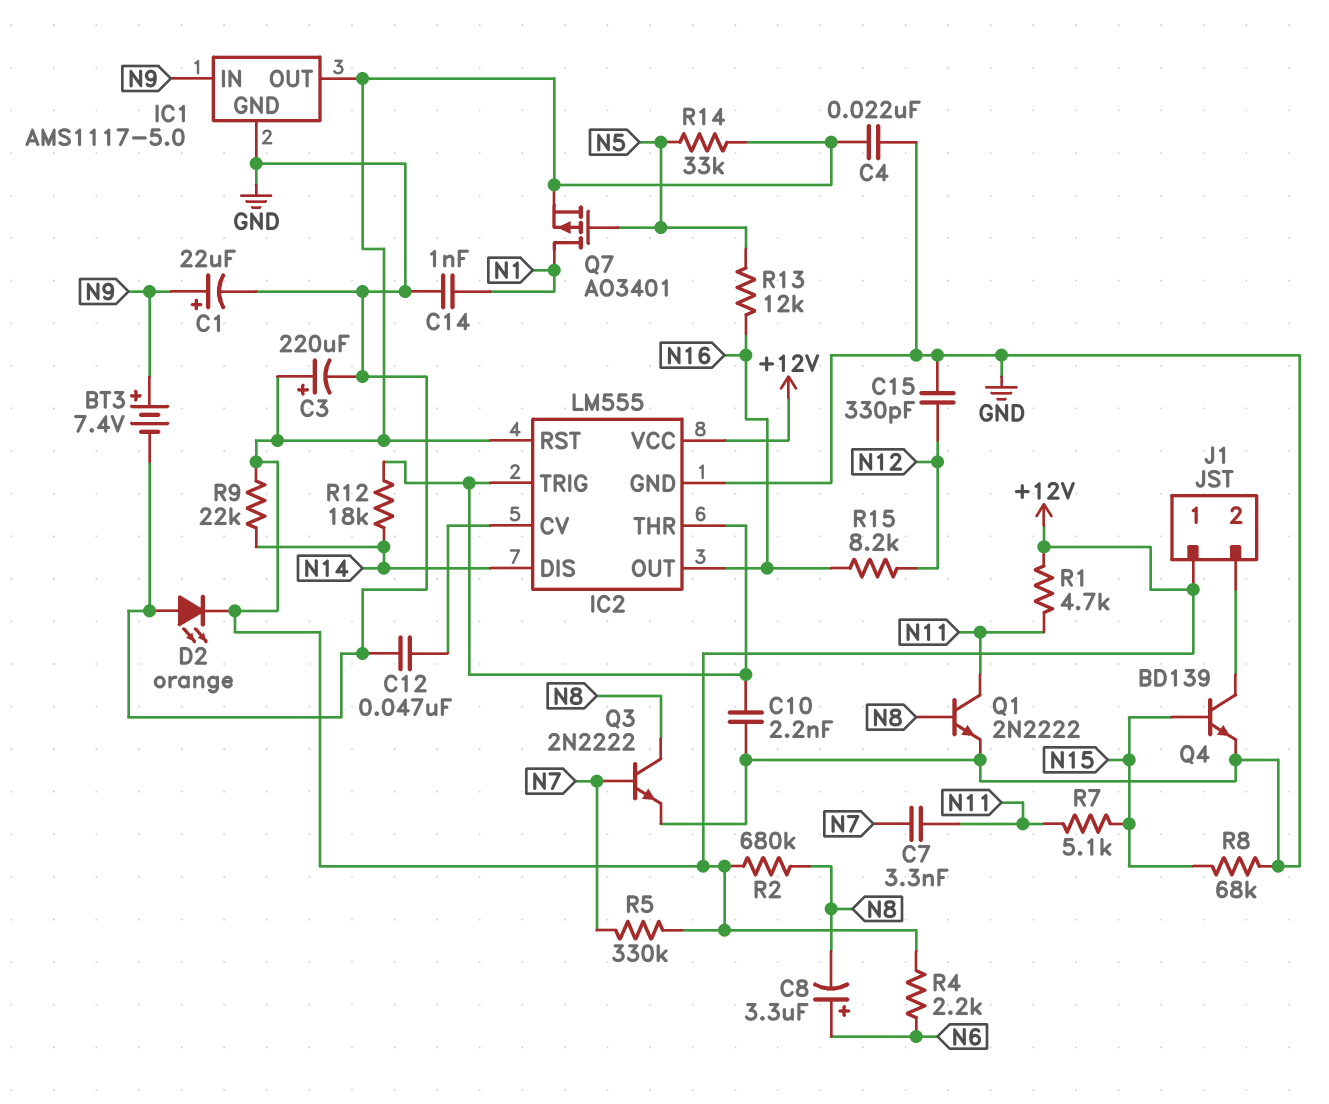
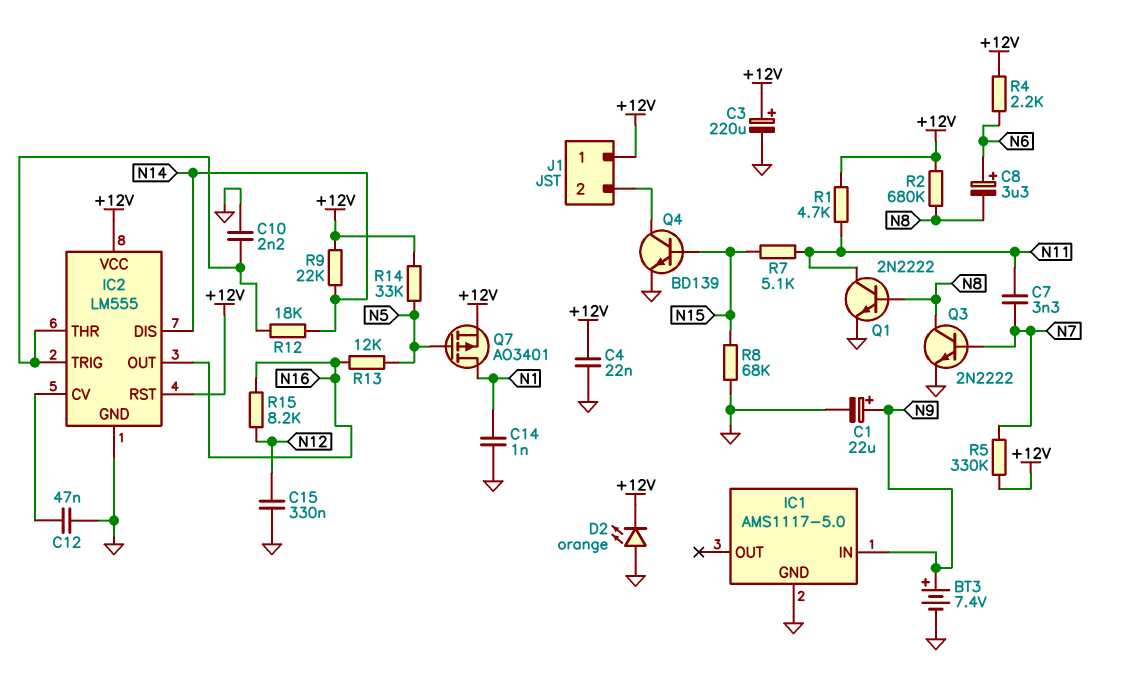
C15: 330pF (GND, N12) -> 330nF (GND, N12)
IC1 pin OUT: +12V -> none

